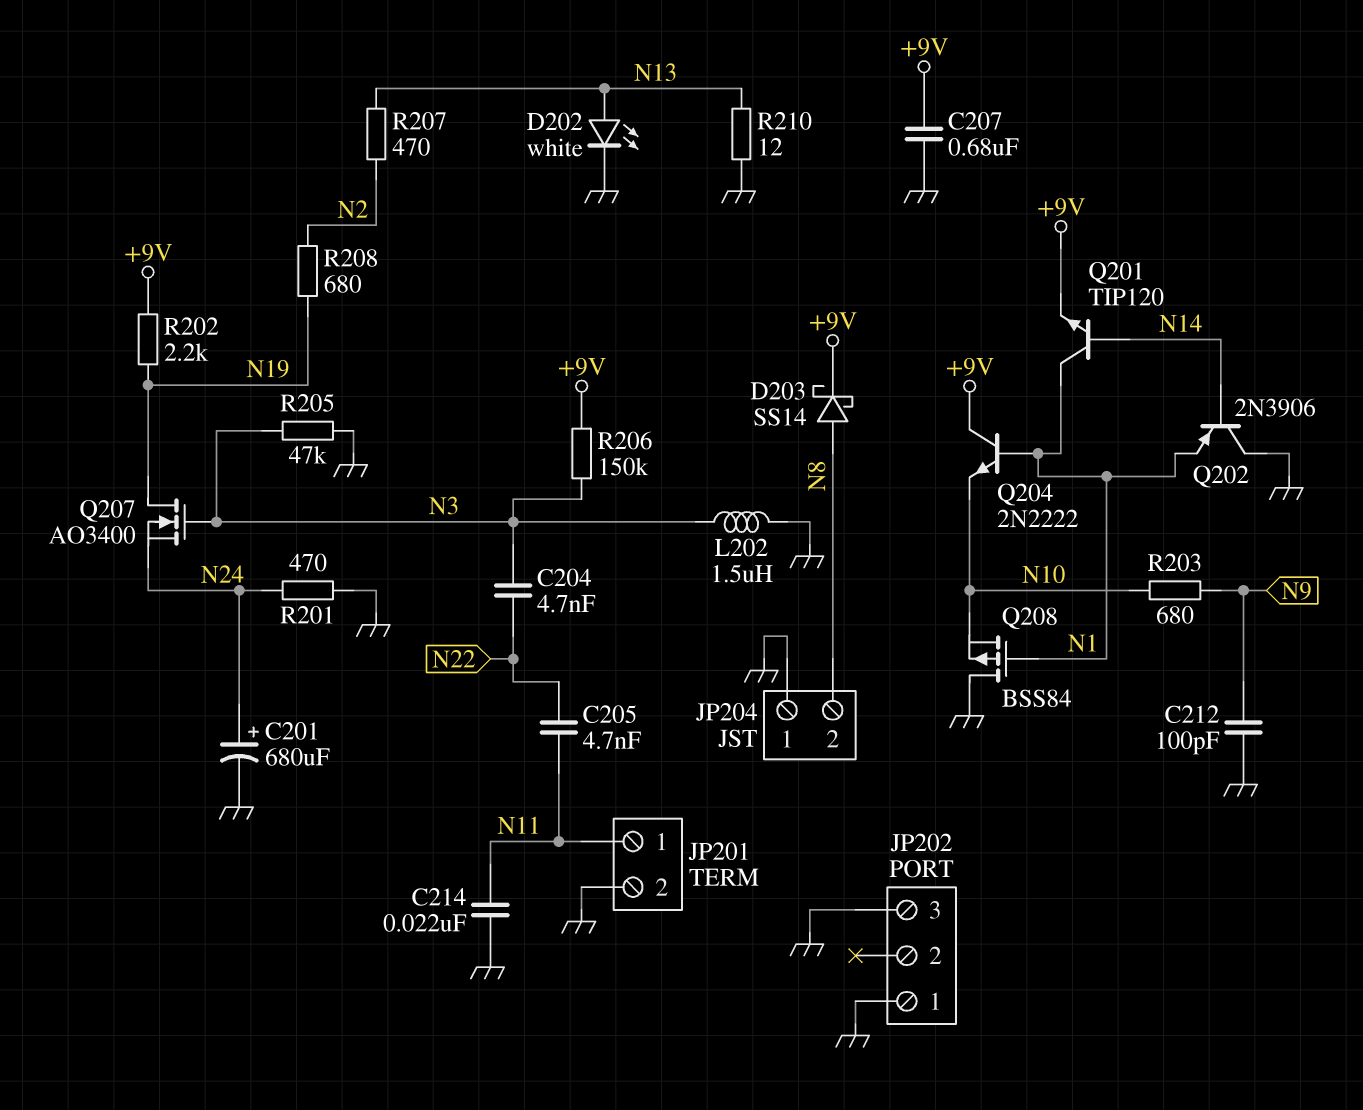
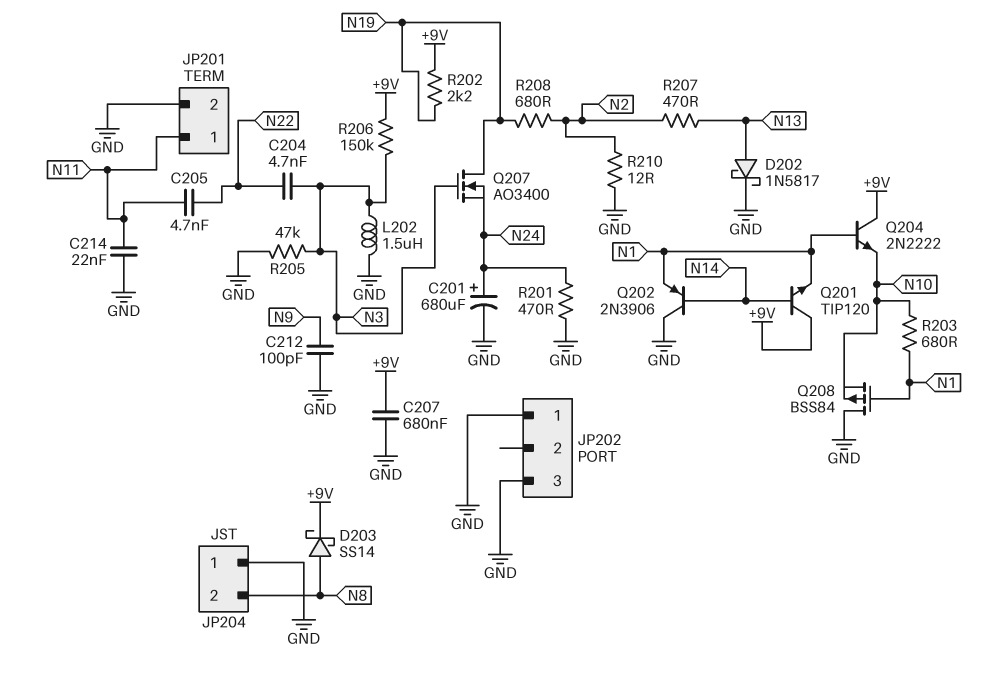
D202: LED white (A N13, K GND) -> schottky 1N5817 (A N13, K GND)
Q201: NPN TIP120 (B N14, C N1, E +9V) -> NPN TIP120 (B N14, C +9V, E N1)
R203: 680 (N9, N10) -> 680 (N1, N10)
R210: 12 (GND, N13) -> 12 (GND, N2)

